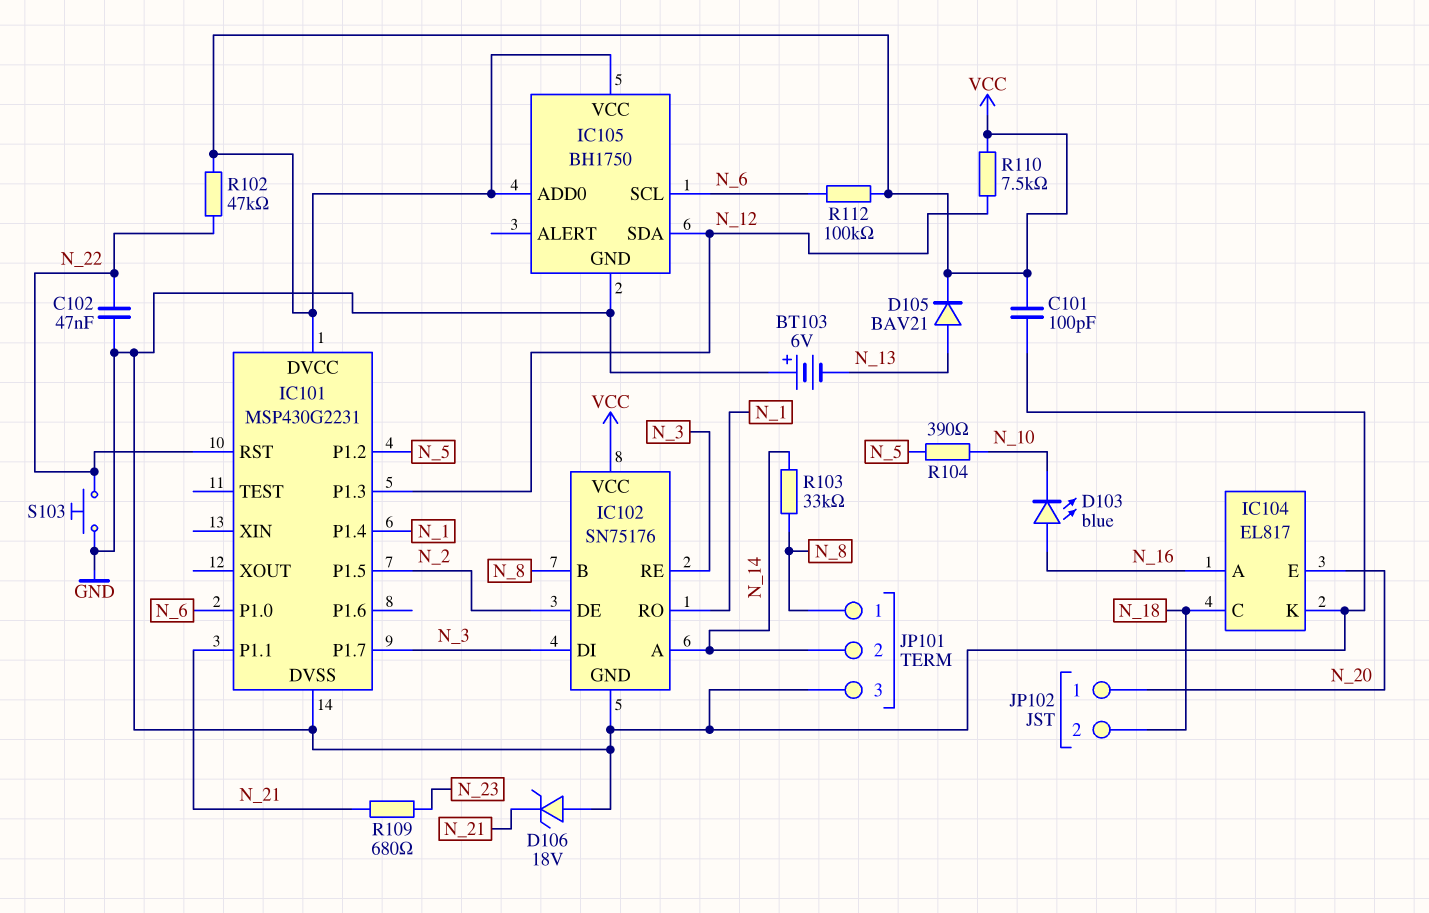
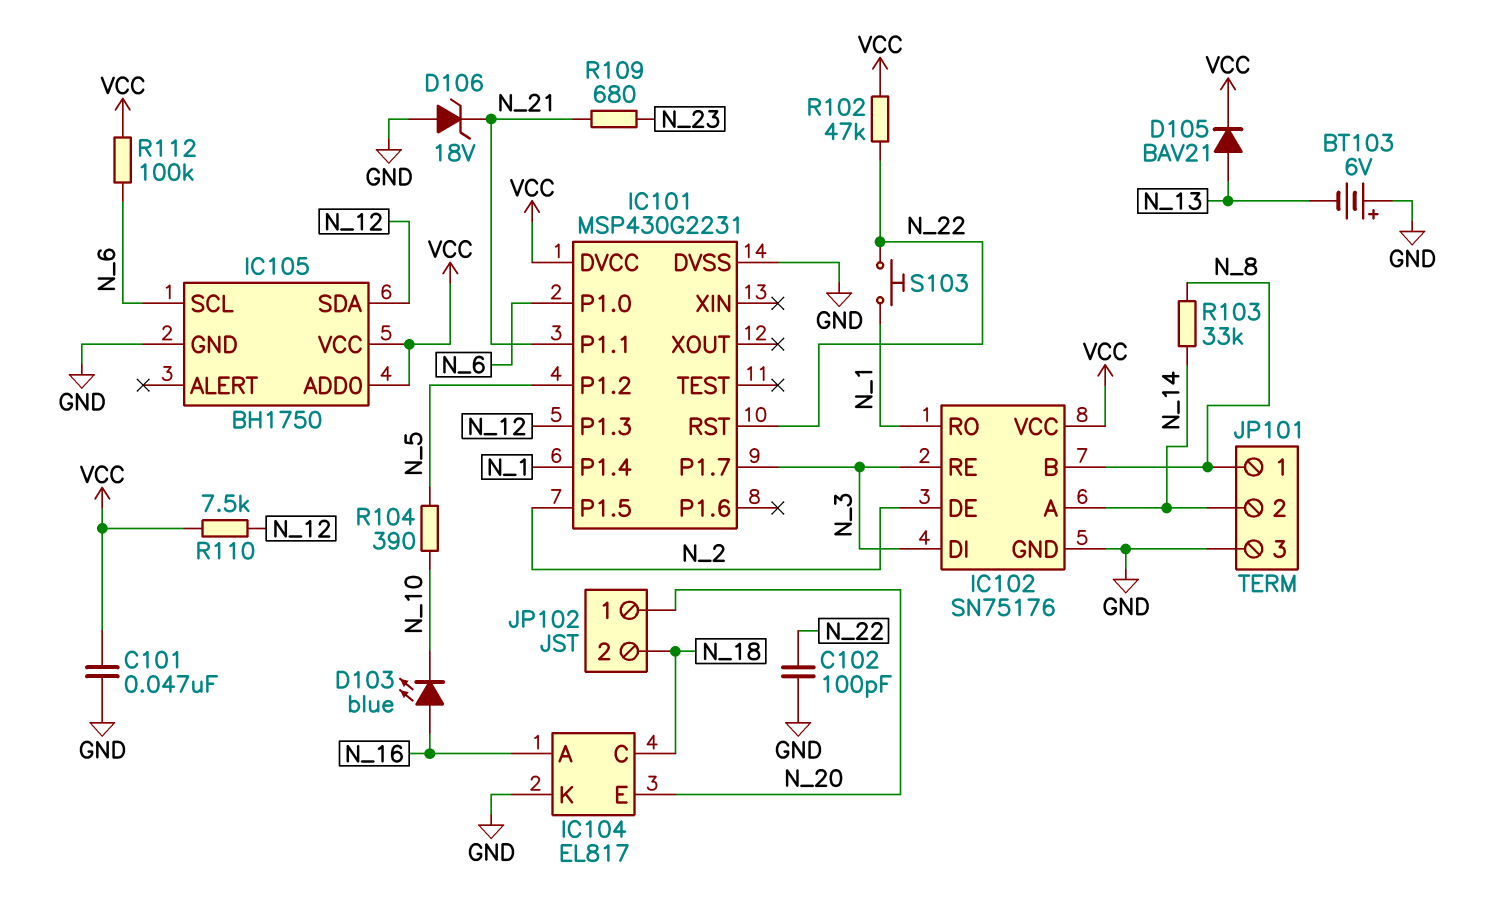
C101: 100pF (GND, VCC) -> 47nF (GND, VCC)
C102: 47nF (GND, N_22) -> 100pF (GND, N_22)
S103: button (GND, N_22) -> button (N_1, N_22)

